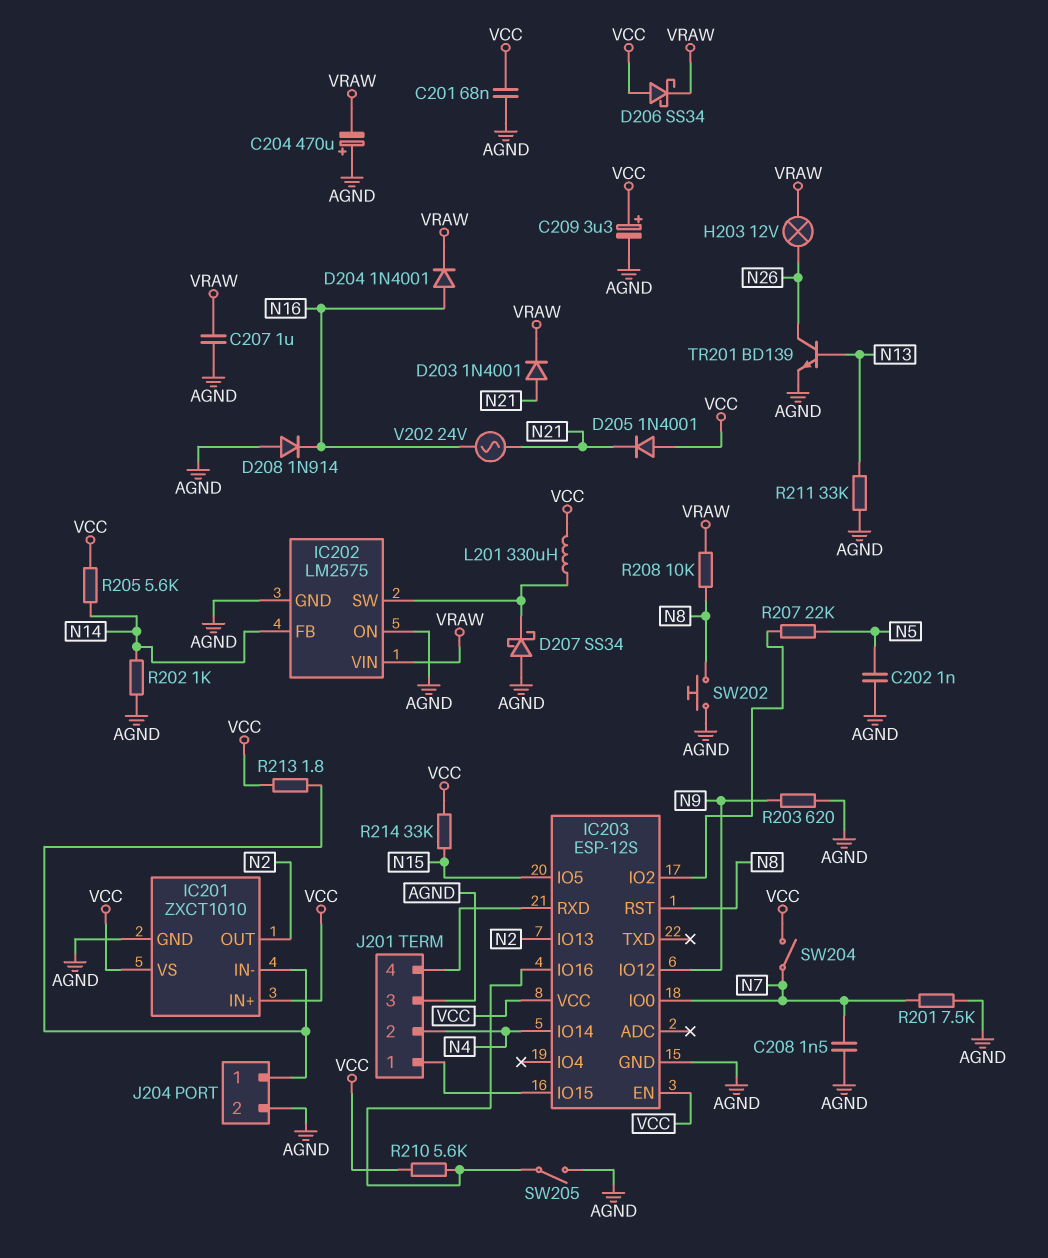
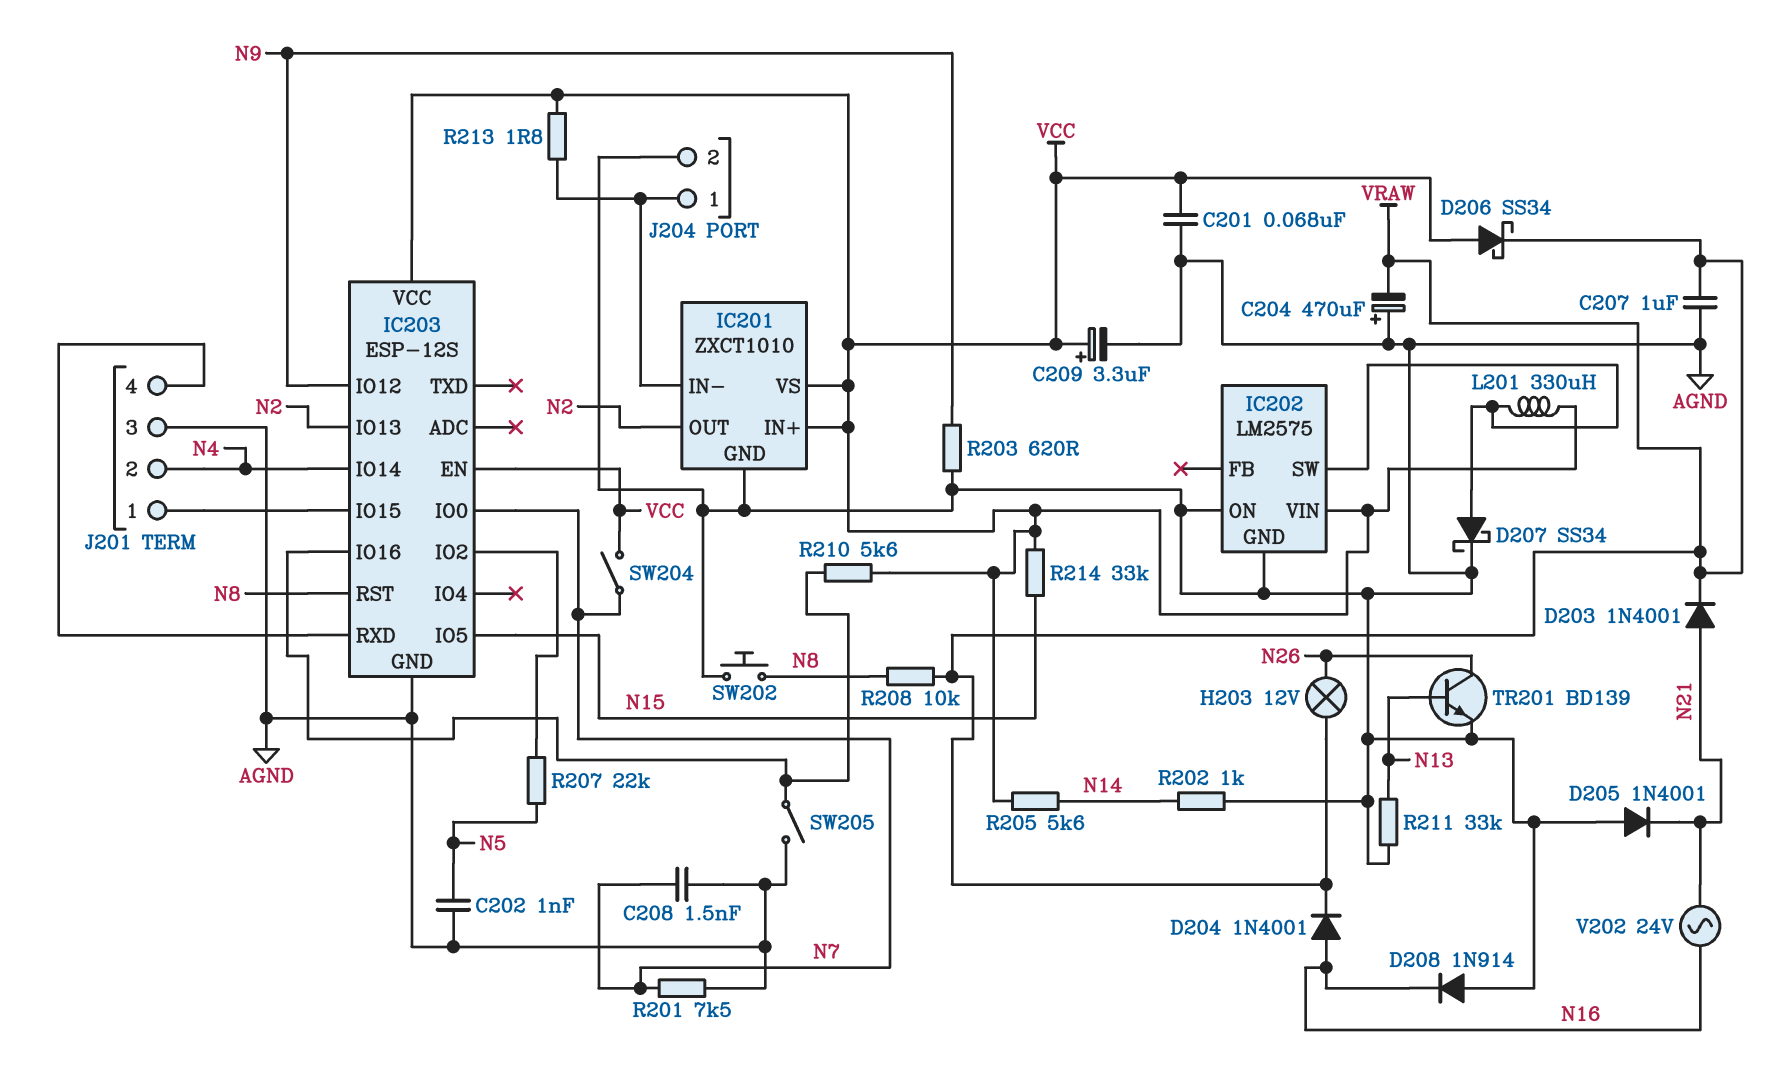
D205: diode 1N4001 (A VCC, K N21) -> diode 1N4001 (A AGND, K N21)
D207: schottky SS34 (A AGND, K IC202/SW) -> schottky SS34 (A IC202/SW, K AGND)
IC202 pin FB: N14 -> none
IC202 pin VIN: VRAW -> VCC

